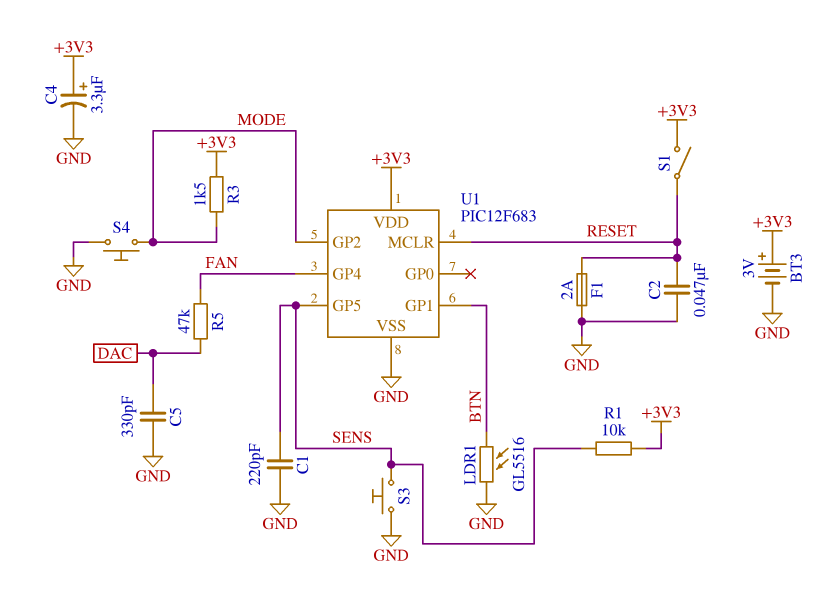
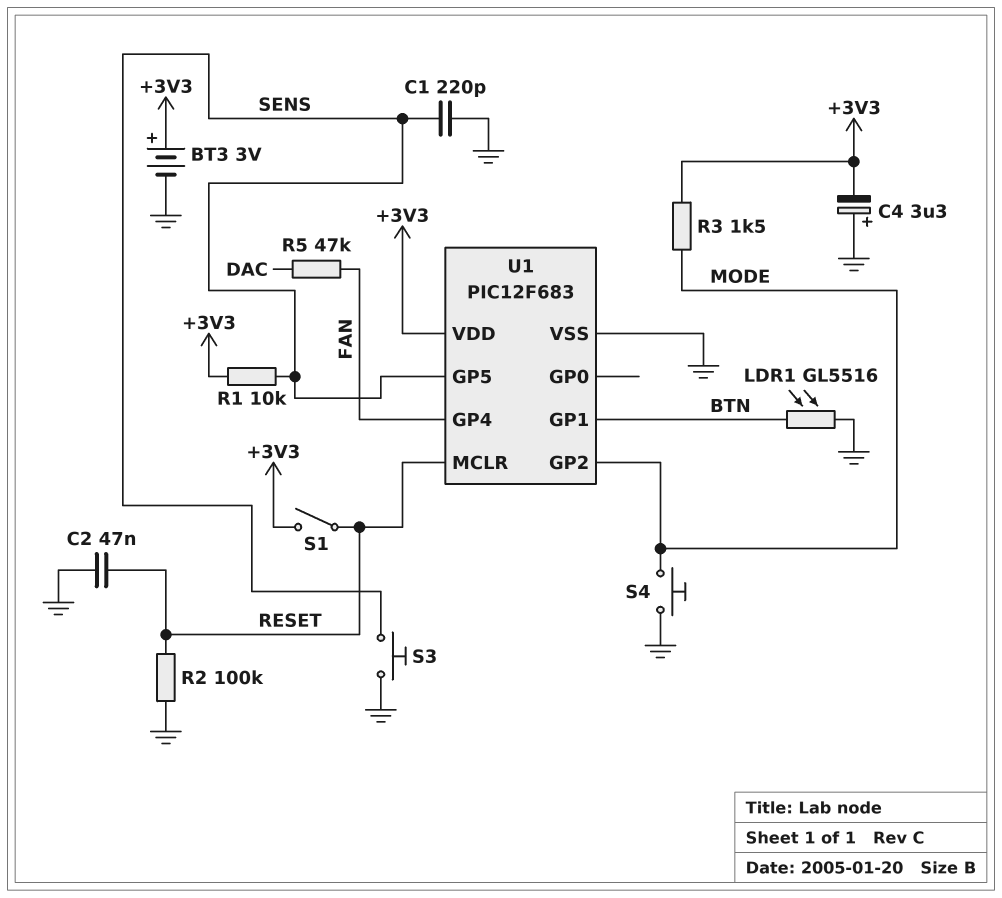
C4: 3.3uF (plus +3V3, minus GND) -> 3.3uF (plus GND, minus +3V3)
C5: 330pF (DAC, GND) -> none
F1: 2A (GND, RESET) -> none
R2: none -> 100k (GND, RESET)

